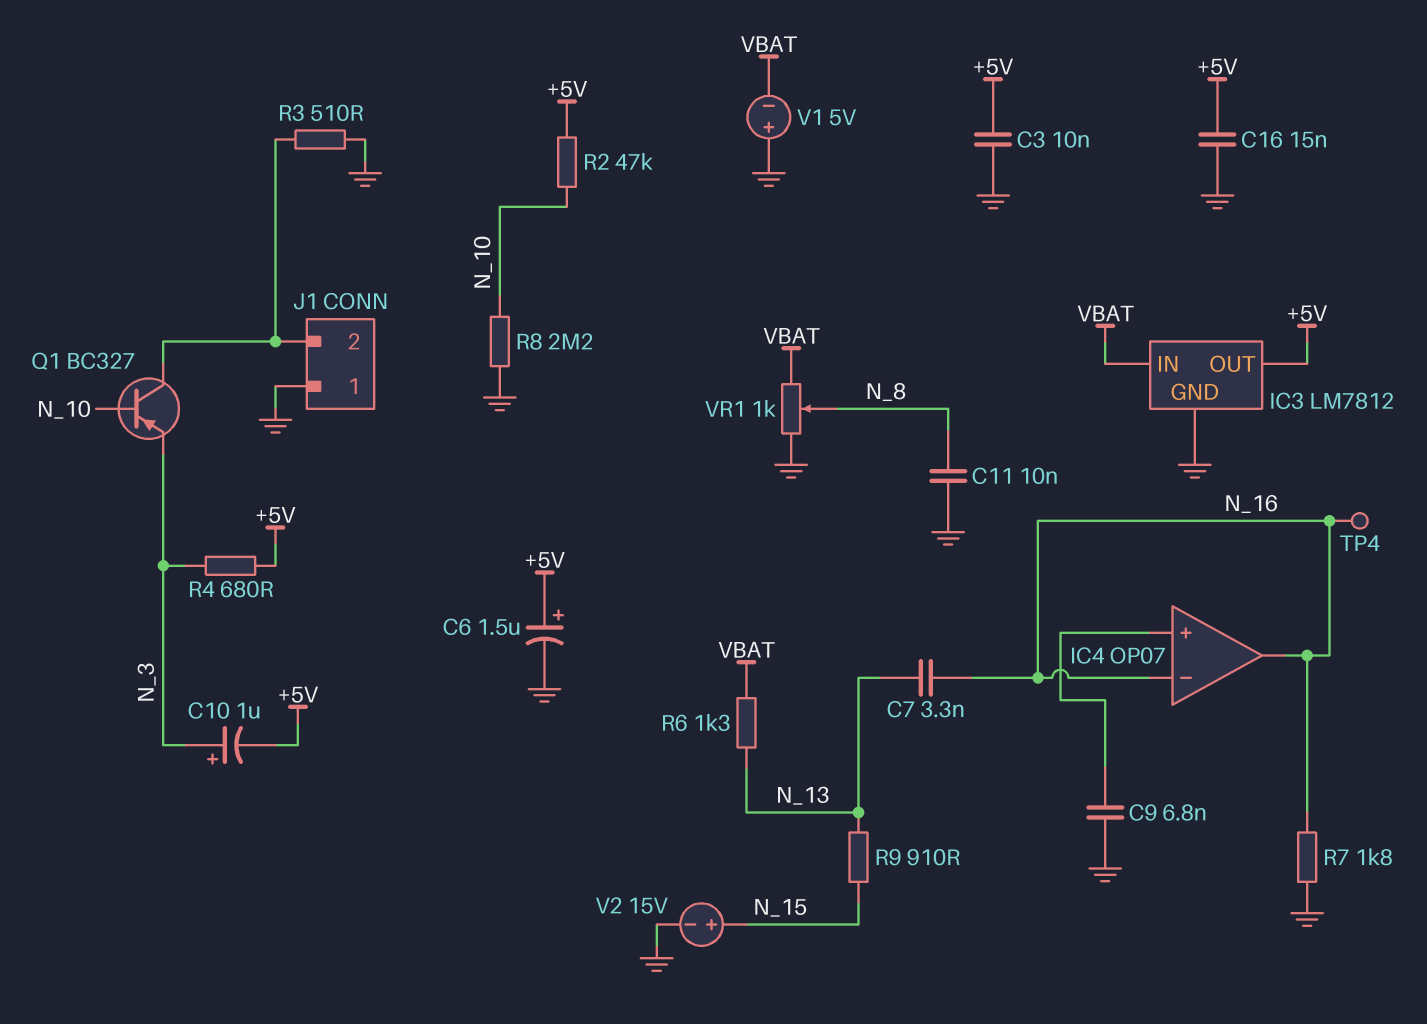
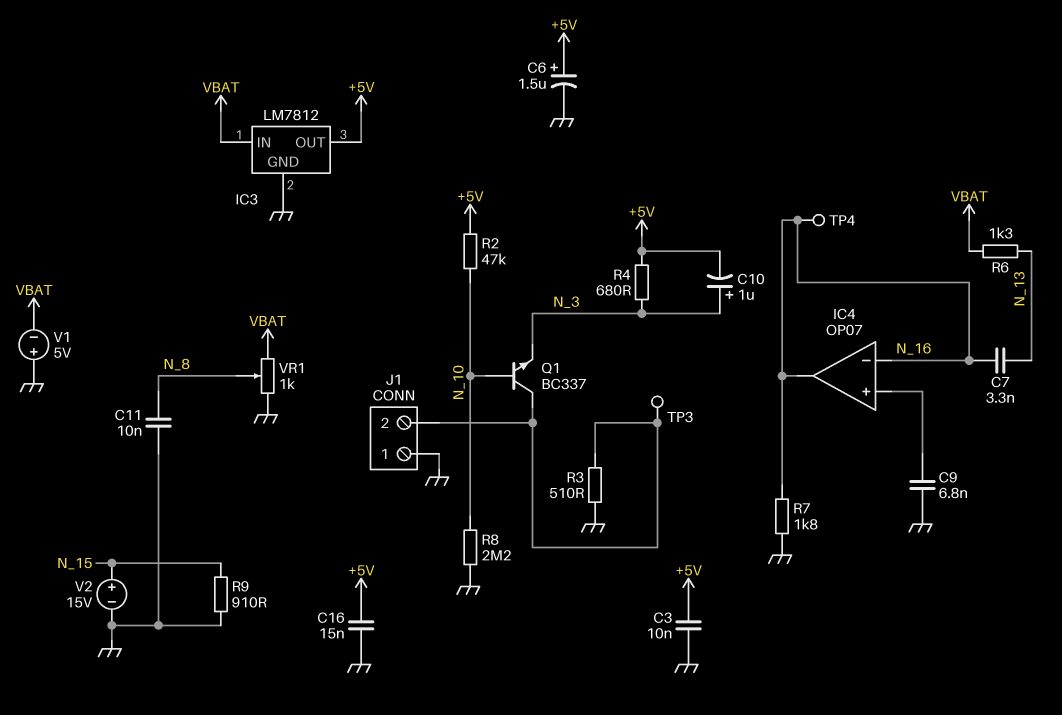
Q1: PNP BC327 (B N_10, C J1/2, E N_3) -> NPN BC337 (B N_10, C J1/2, E N_3)
R9: 910 (N_13, N_15) -> 910 (GND, N_15)
TP3: none -> test point (J1/2)

